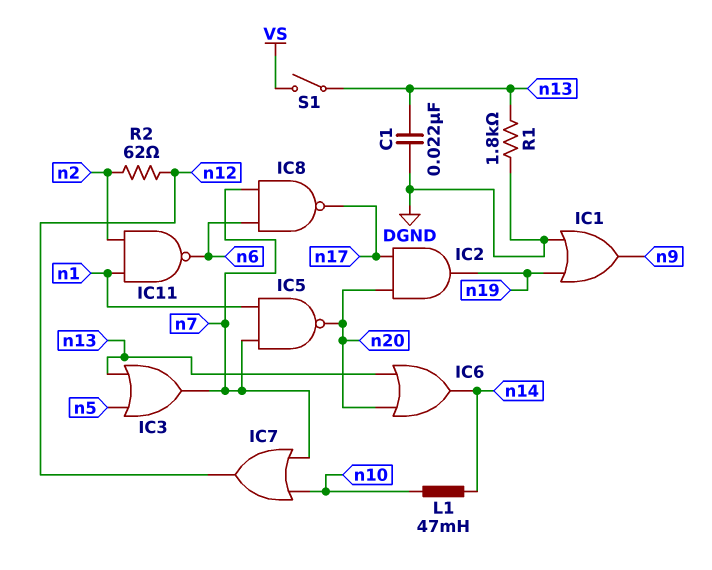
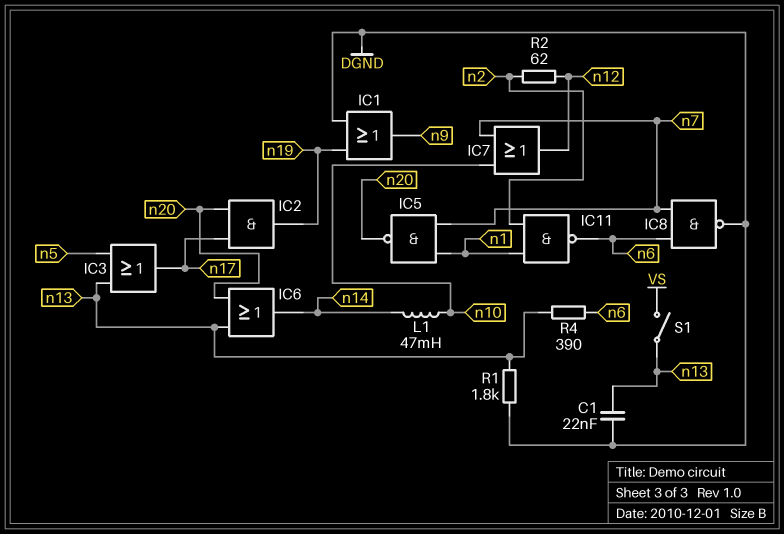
IC3: OR (in n5, in n13, out n7) -> OR (in n5, in n13, out n17)
IC8: NAND (in n6, in n7, out n17) -> NAND (in n6, in n7, out DGND)
R4: none -> 390 (n6, n13)

